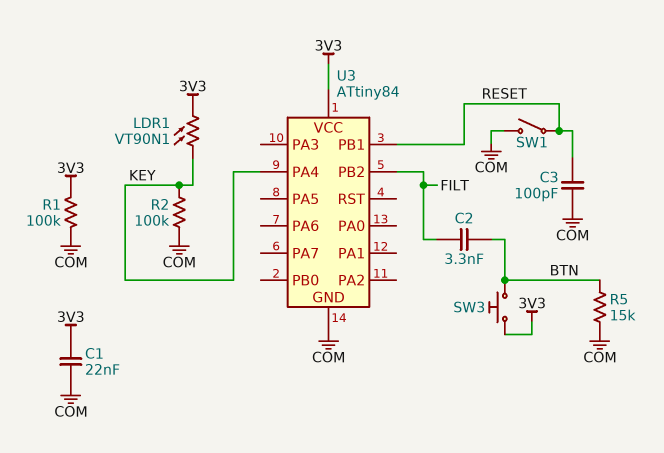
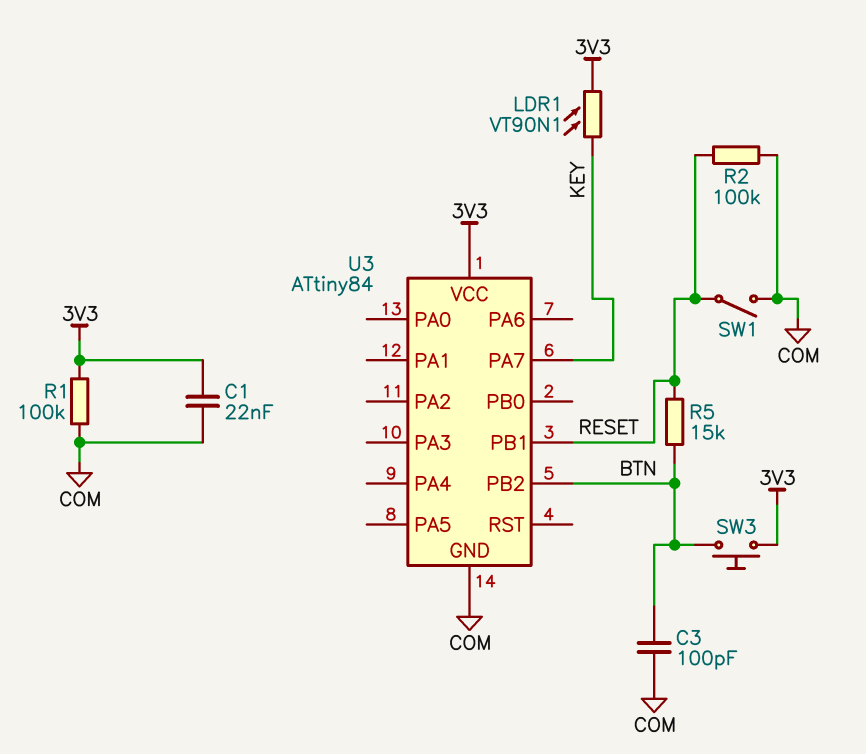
C2: 3.3nF (BTN, FILT) -> none
C3: 100pF (COM, RESET) -> 100pF (BTN, COM)
R2: 100k (COM, KEY) -> 100k (COM, RESET)
R5: 15k (BTN, COM) -> 15k (BTN, RESET)
U3 pin PA4: KEY -> none
U3 pin PA7: none -> KEY
U3 pin PB2: FILT -> BTN

